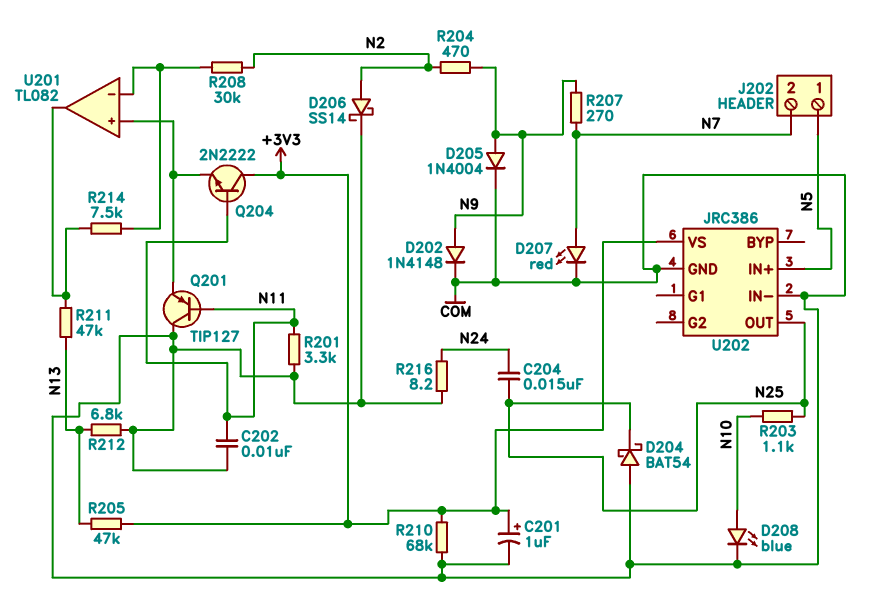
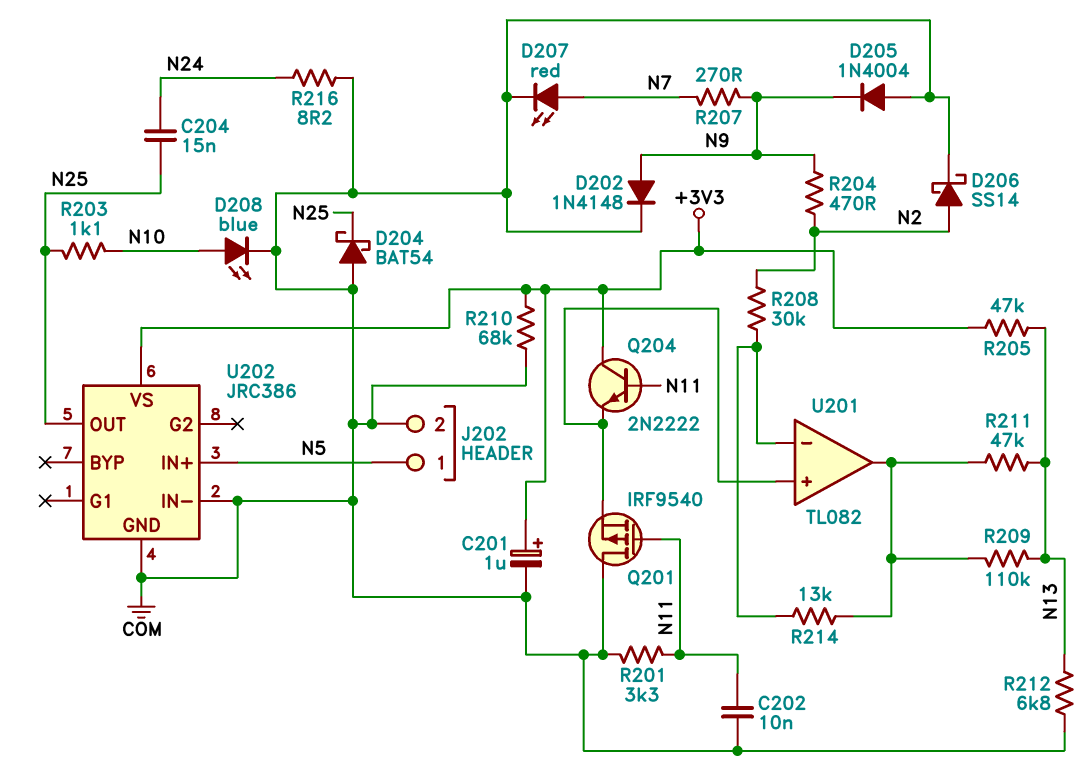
D205: diode 1N4004 (A N9, K COM) -> diode 1N4004 (A COM, K N9)
J202 pin 2: N7 -> COM
Q201: PNP TIP127 (B N11, C COM, E U201/in+) -> PMOS IRF9540 (G N11, D COM, S U201/in+)
R209: none -> 110k (N13, U201/out)
R214: 7.5k (U201/in-, U201/out) -> 13k (U201/in-, U201/out)

